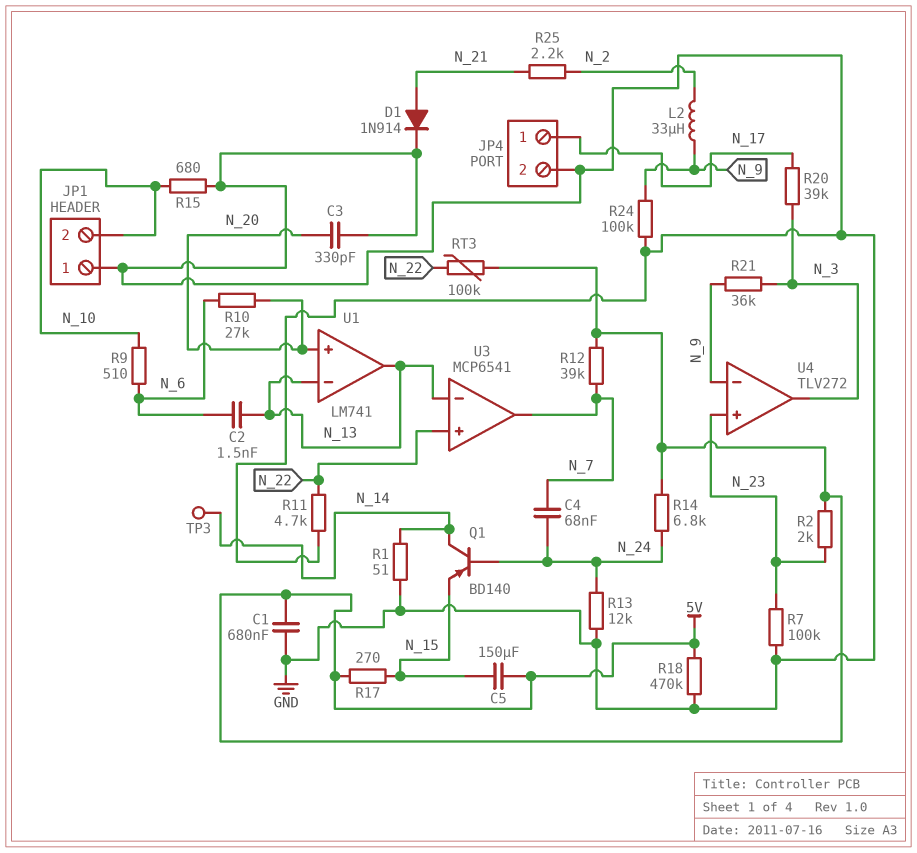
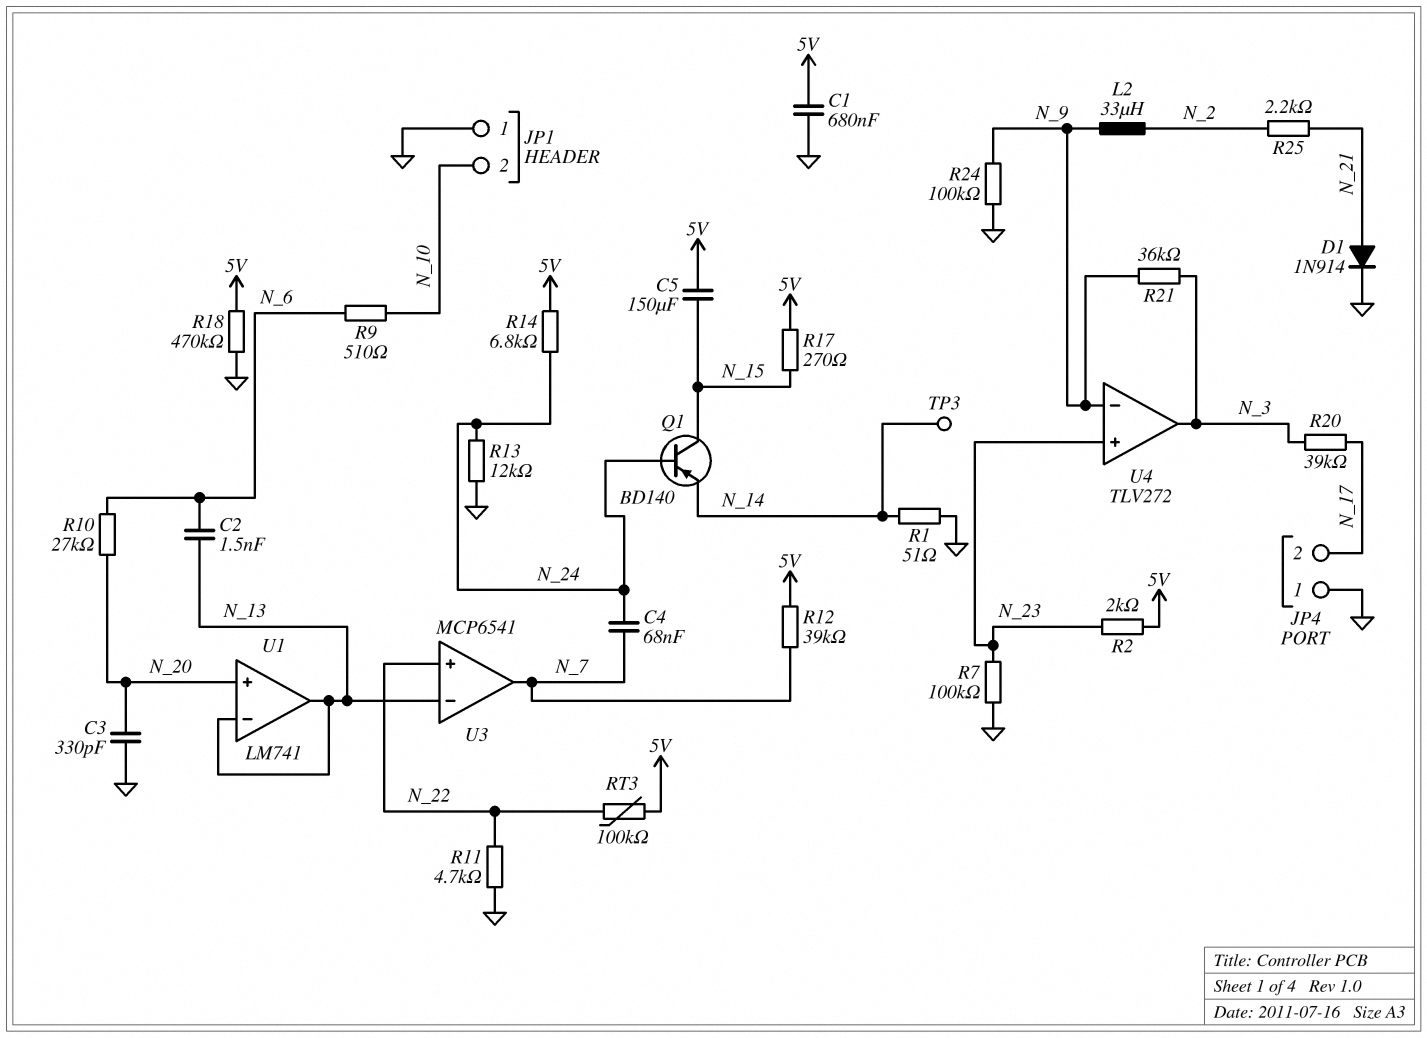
JP4 pin 1: N_17 -> GND
JP4 pin 2: GND -> N_17
Q1: PNP BD140 (B N_24, C N_14, E N_15) -> PNP BD140 (B N_24, C N_15, E N_14)
R15: 680 (GND, N_10) -> none

